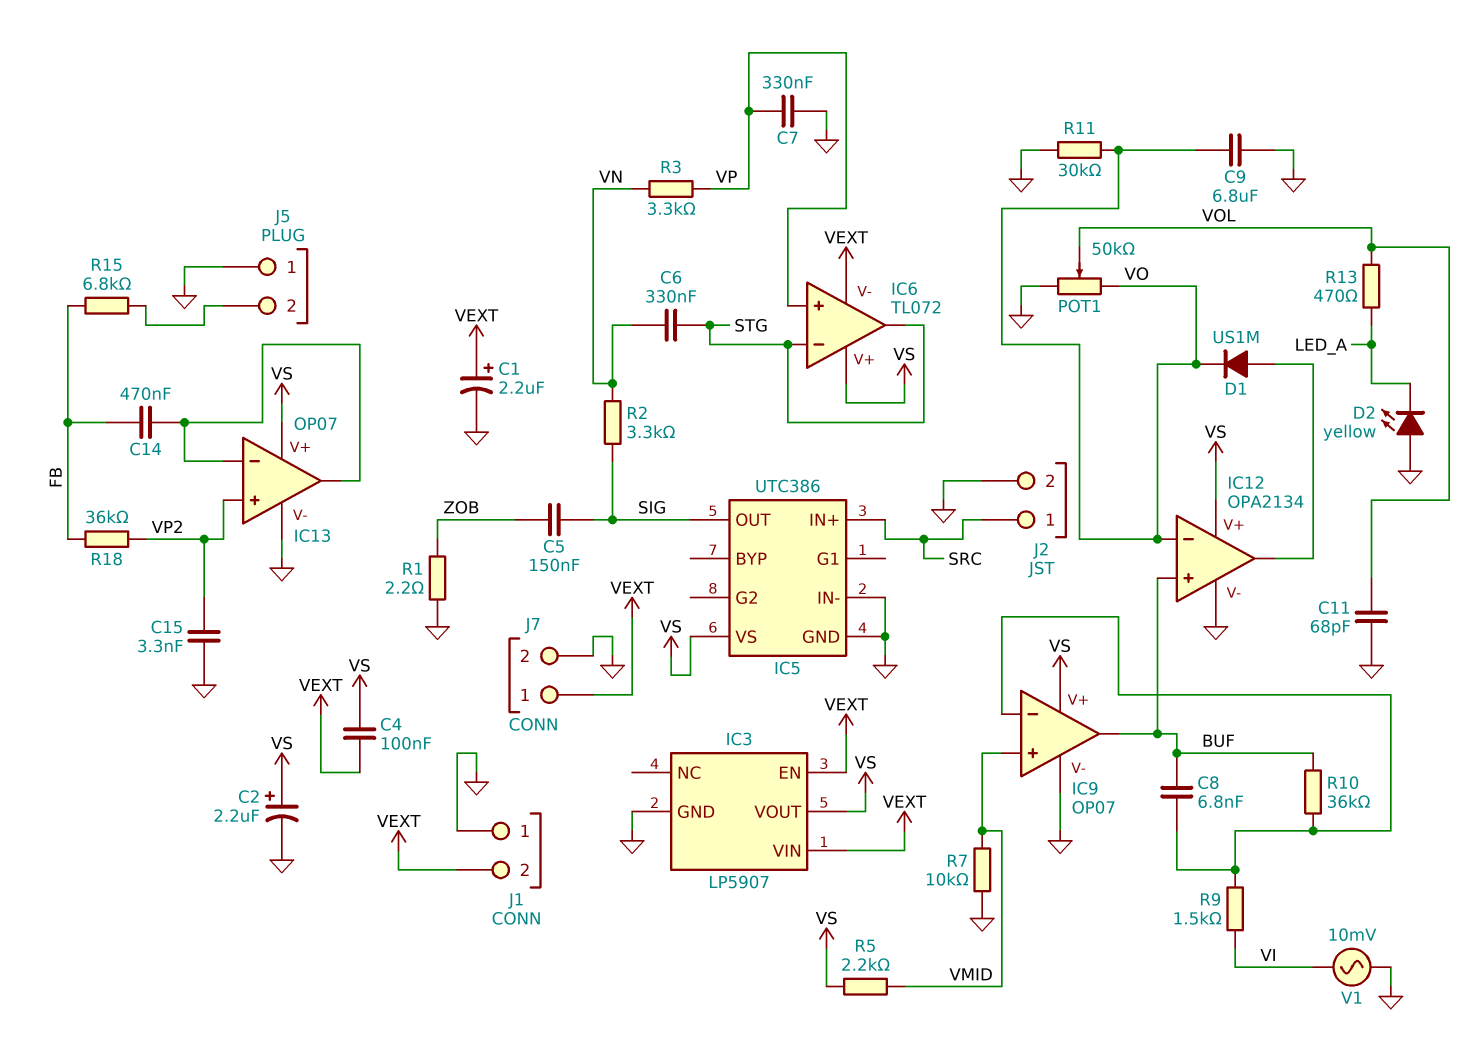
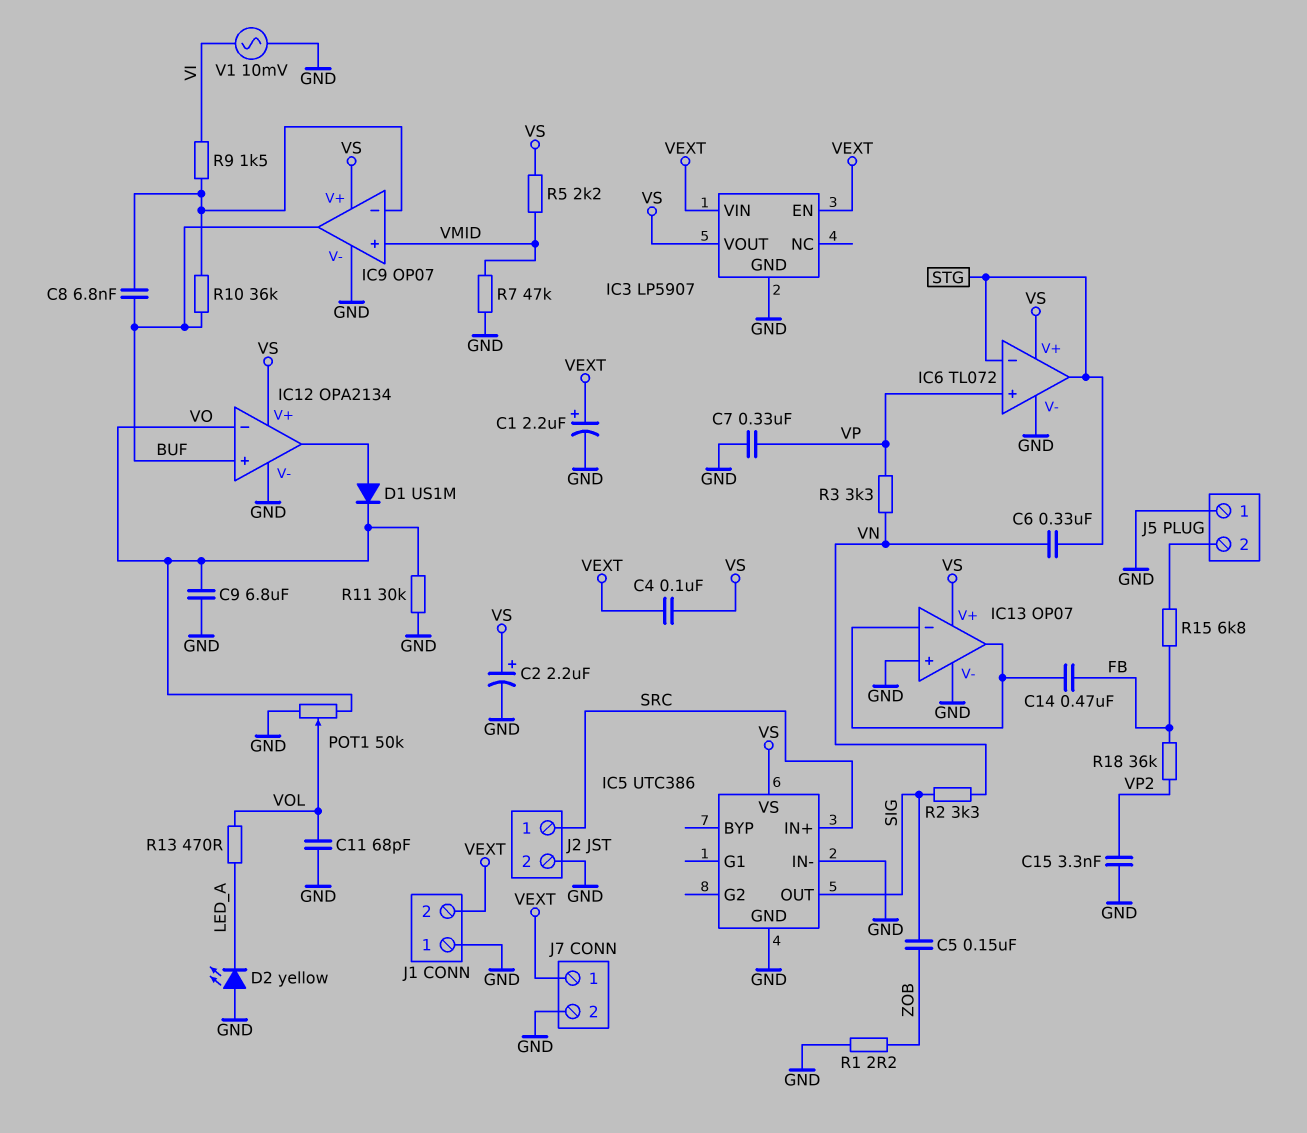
IC6 pin V-: VEXT -> GND
IC13 pin in+: VP2 -> GND
R7: 10k (GND, VMID) -> 47k (GND, VMID)

